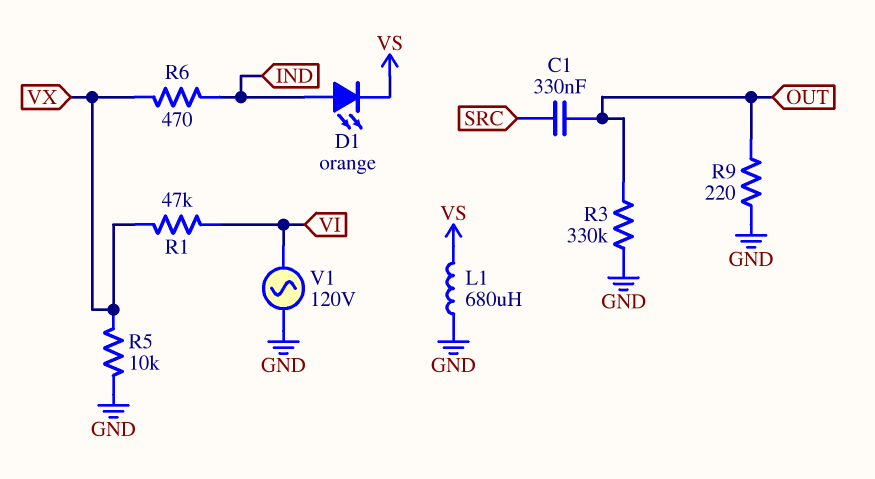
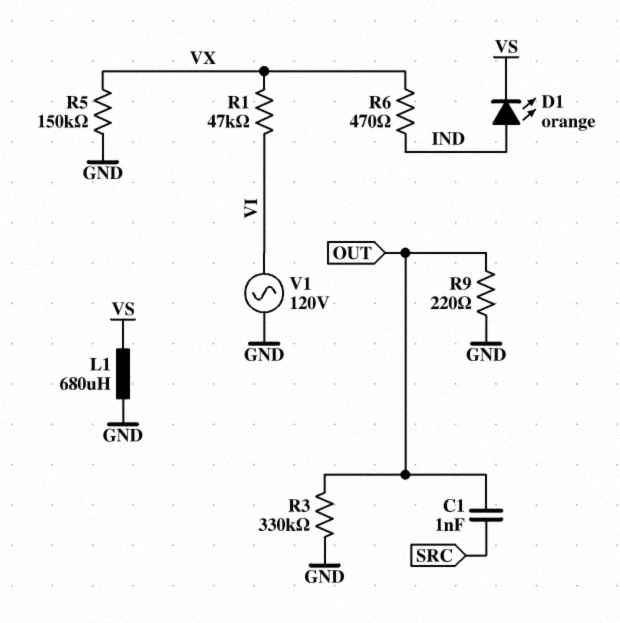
C1: 330nF (OUT, SRC) -> 1nF (OUT, SRC)
R5: 10k (GND, VX) -> 150k (GND, VX)

